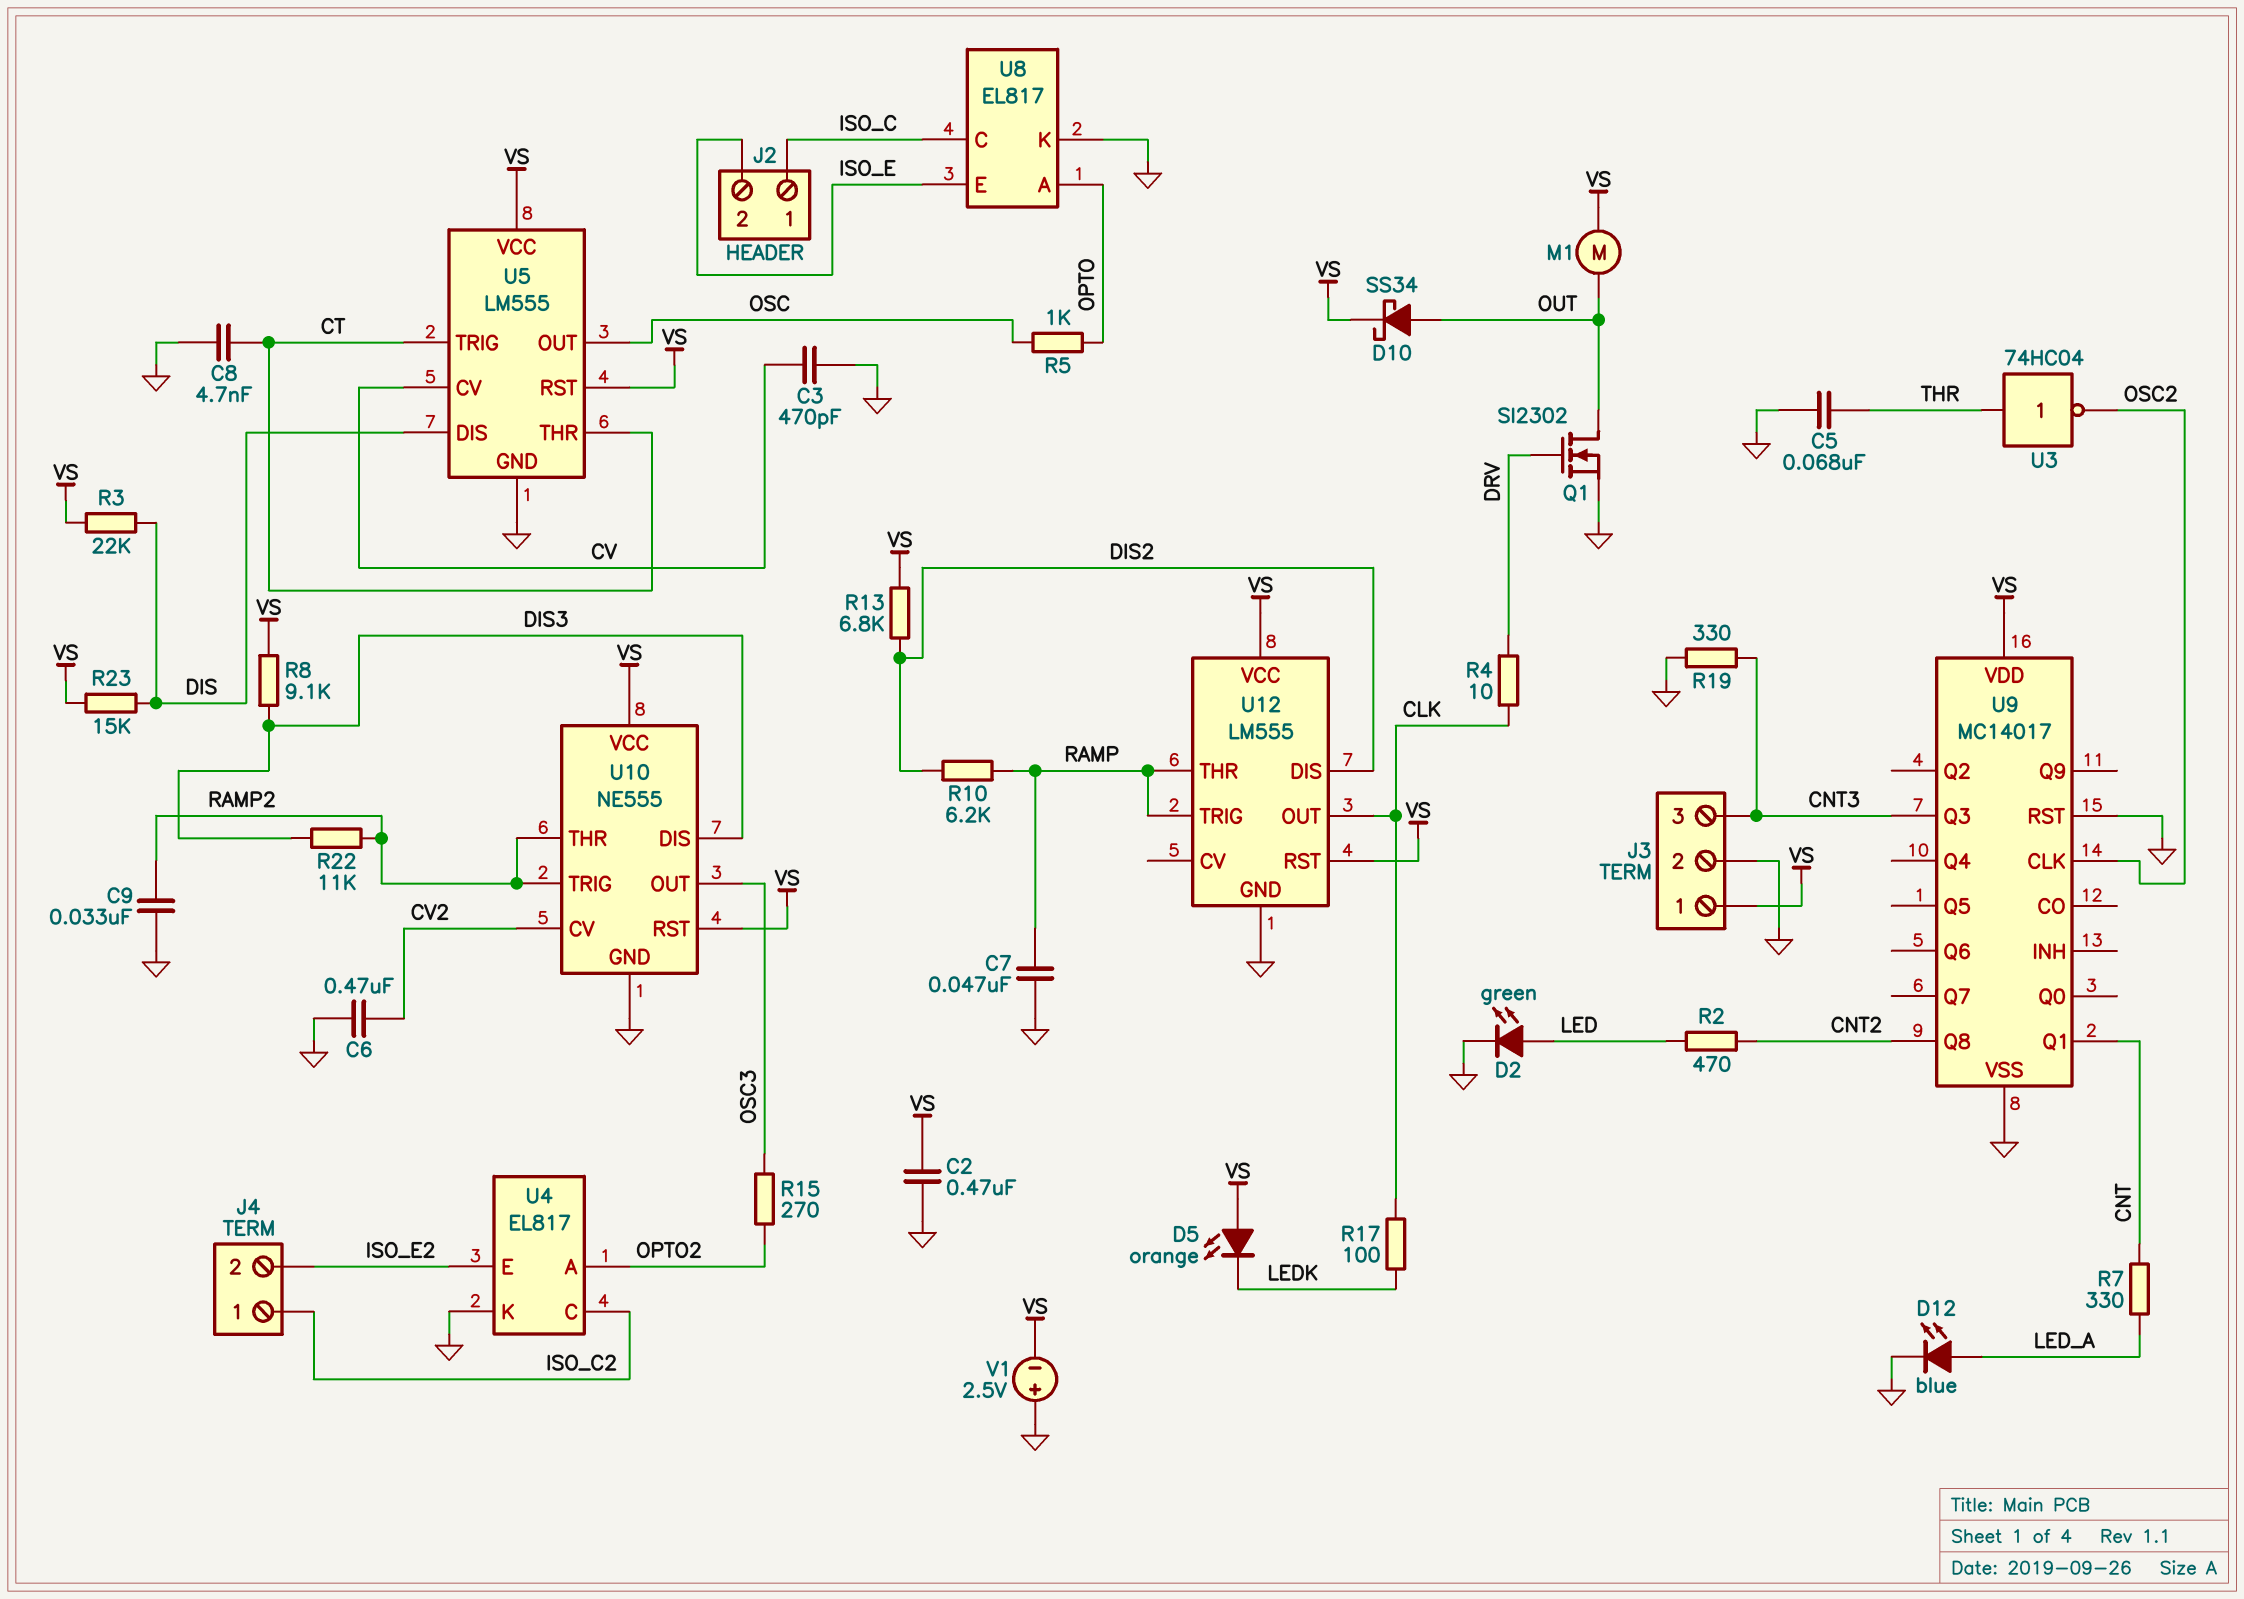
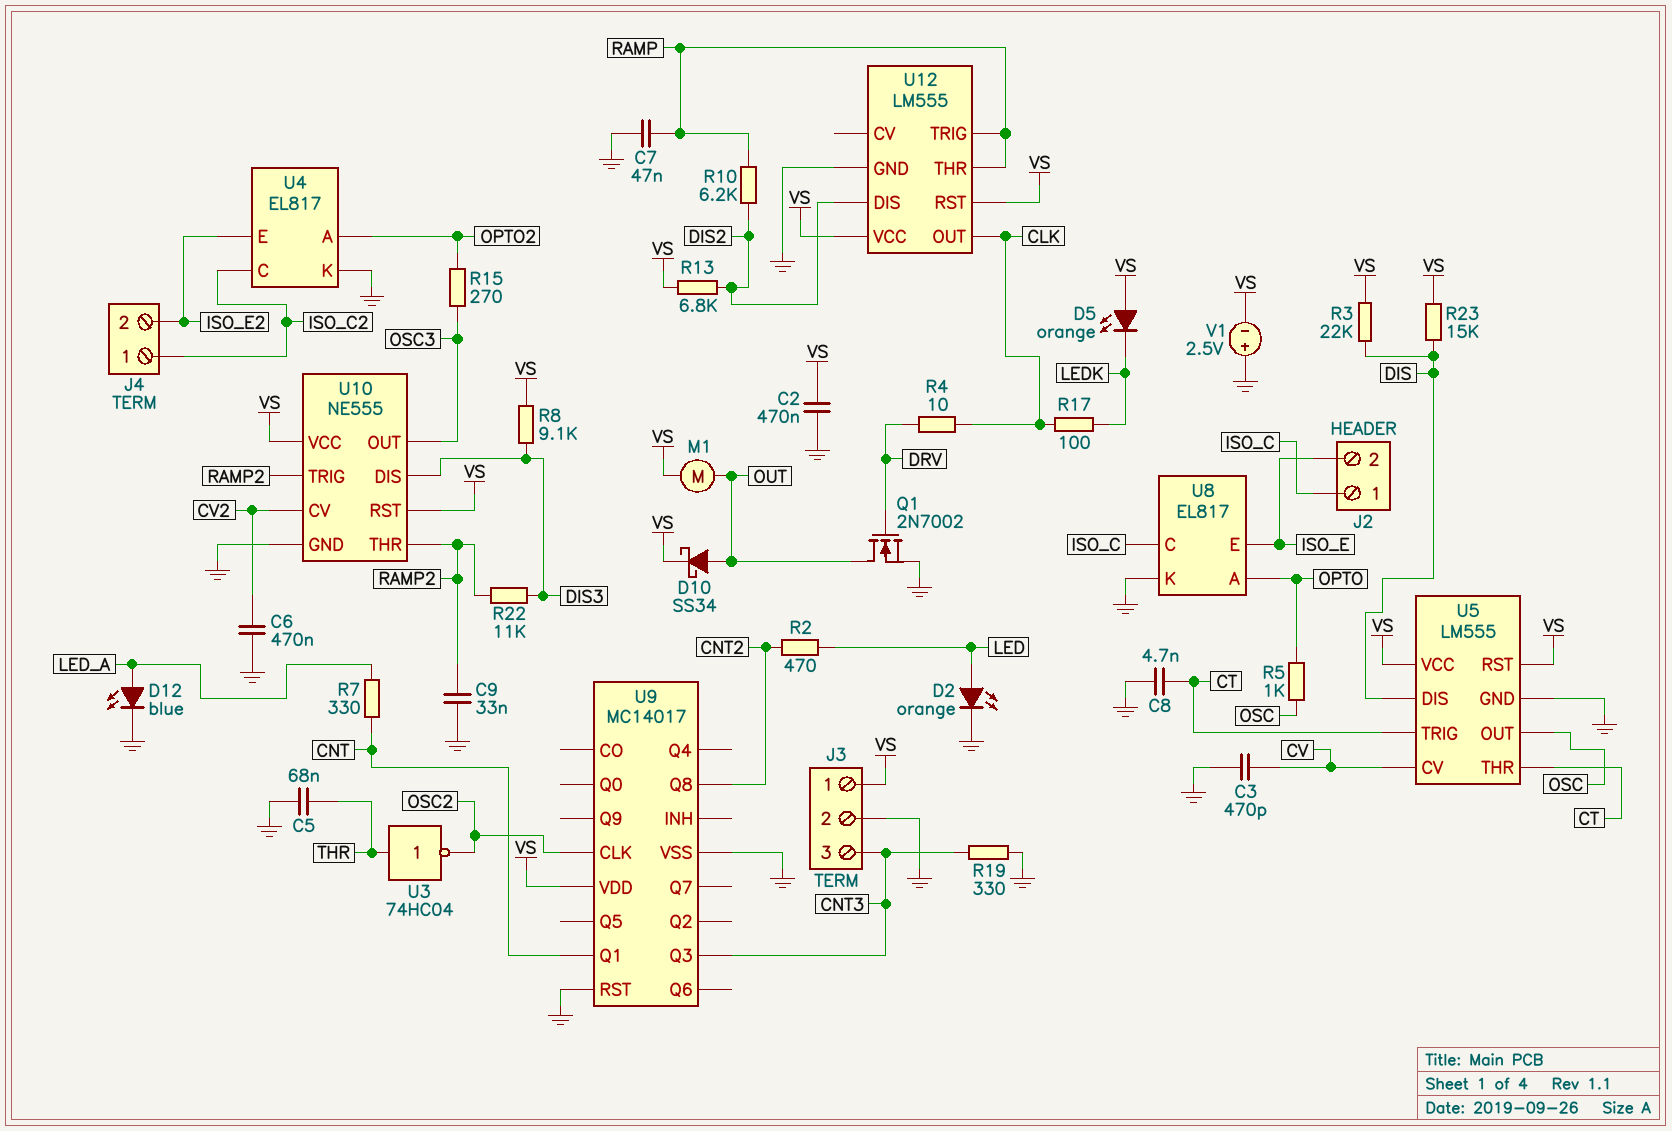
D2: LED green (A LED, K GND) -> LED orange (A LED, K GND)
Q1: NMOS SI2302 (G DRV, D OUT, S GND) -> NMOS 2N7002 (G DRV, D OUT, S GND)

